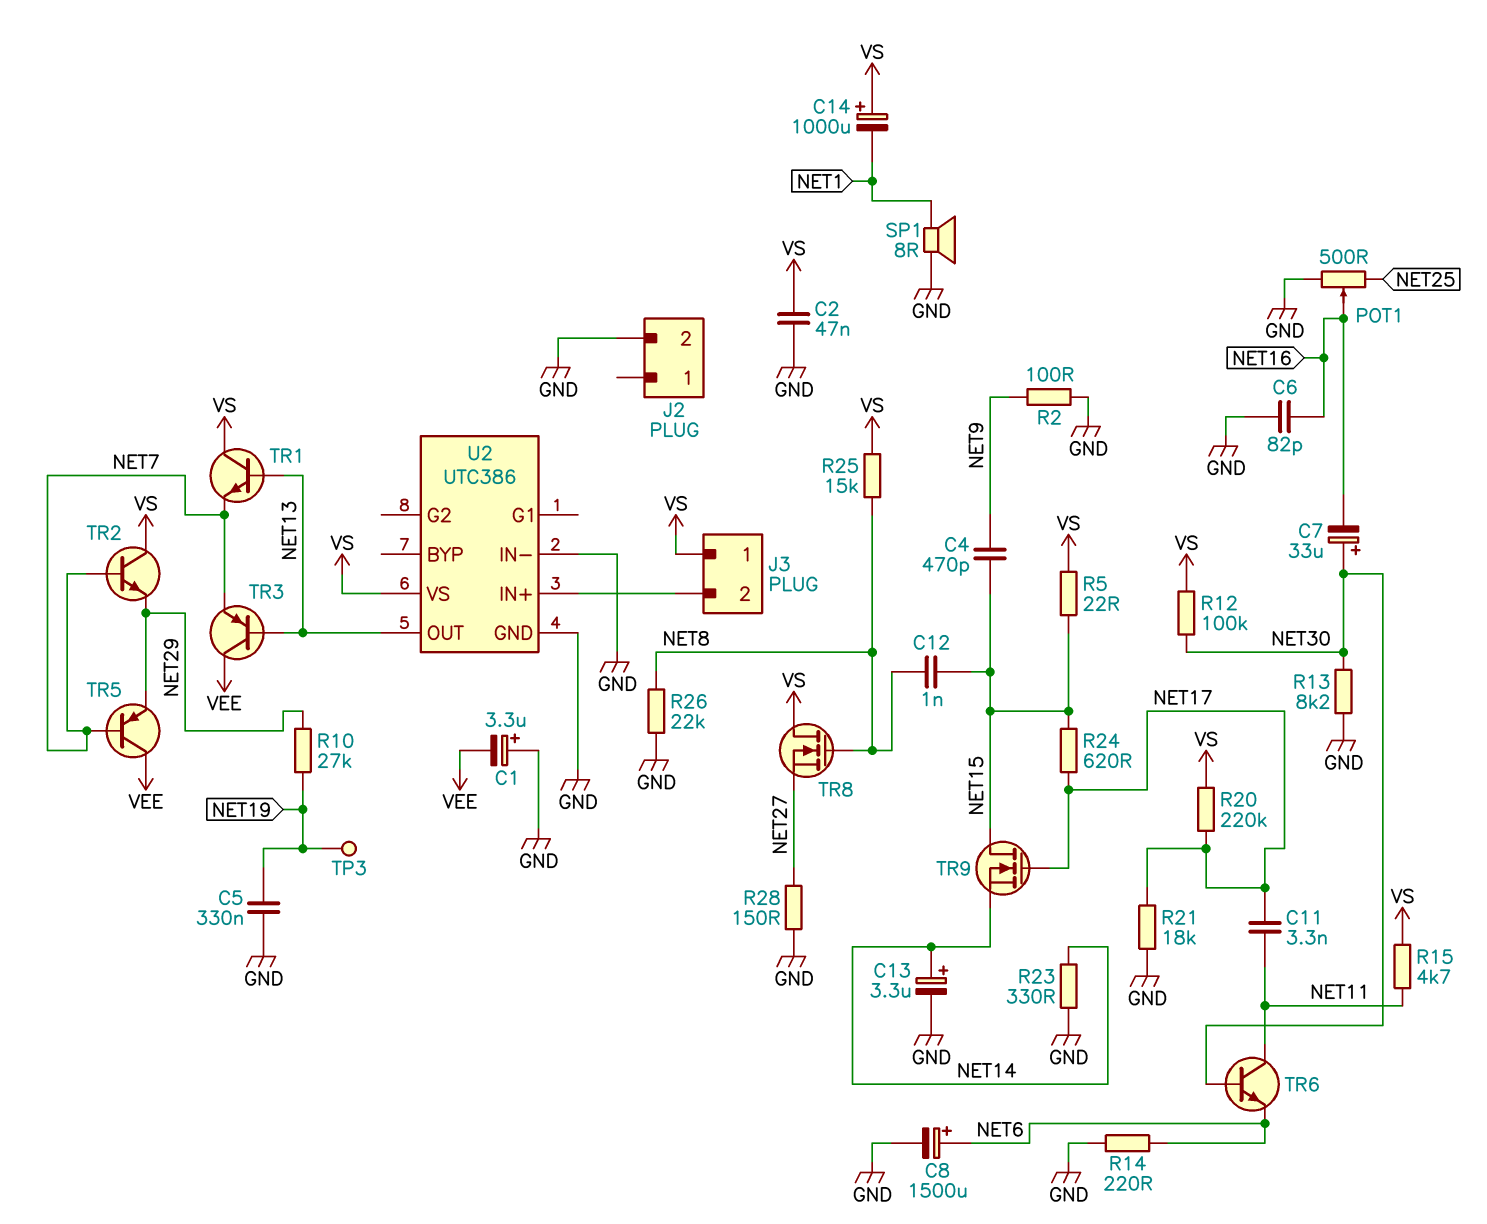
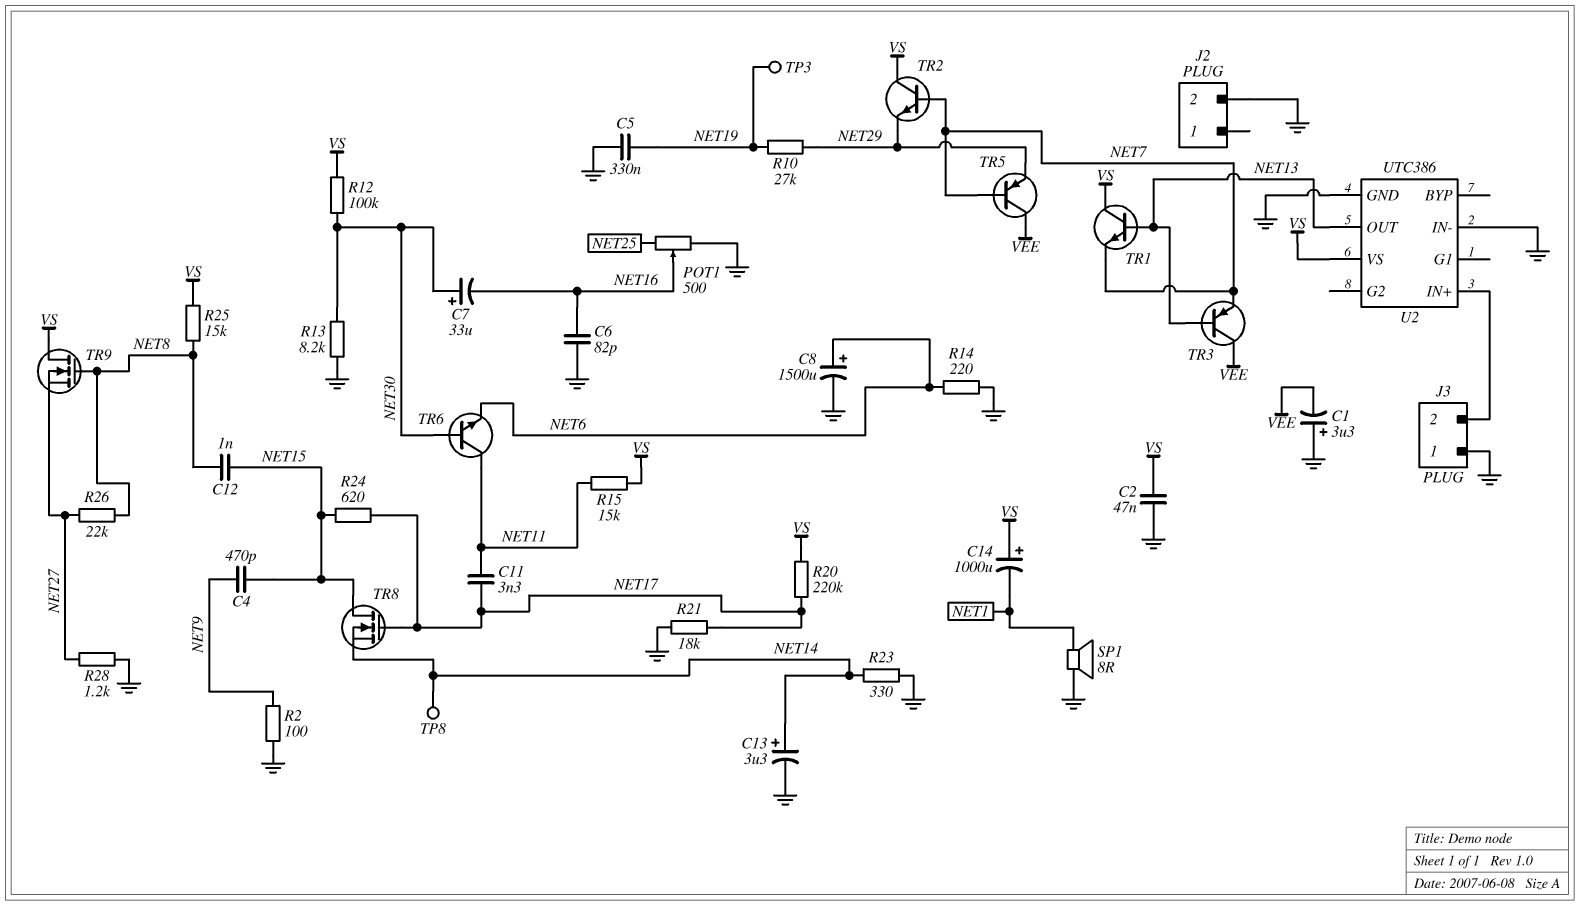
J3 pin 1: VS -> GND
R5: 22 (NET15, VS) -> none
R15: 4.7k (NET11, VS) -> 15k (NET11, VS)
R26: 22k (GND, NET8) -> 22k (NET8, NET27)
R28: 150 (GND, NET27) -> 1.2k (GND, NET27)
TP8: none -> test point (NET14)
TR8: NMOS (G NET8, D VS, S NET27) -> NMOS (G NET17, D NET15, S NET14)
TR9: NMOS (G NET17, D NET15, S NET14) -> NMOS (G NET8, D VS, S NET27)

